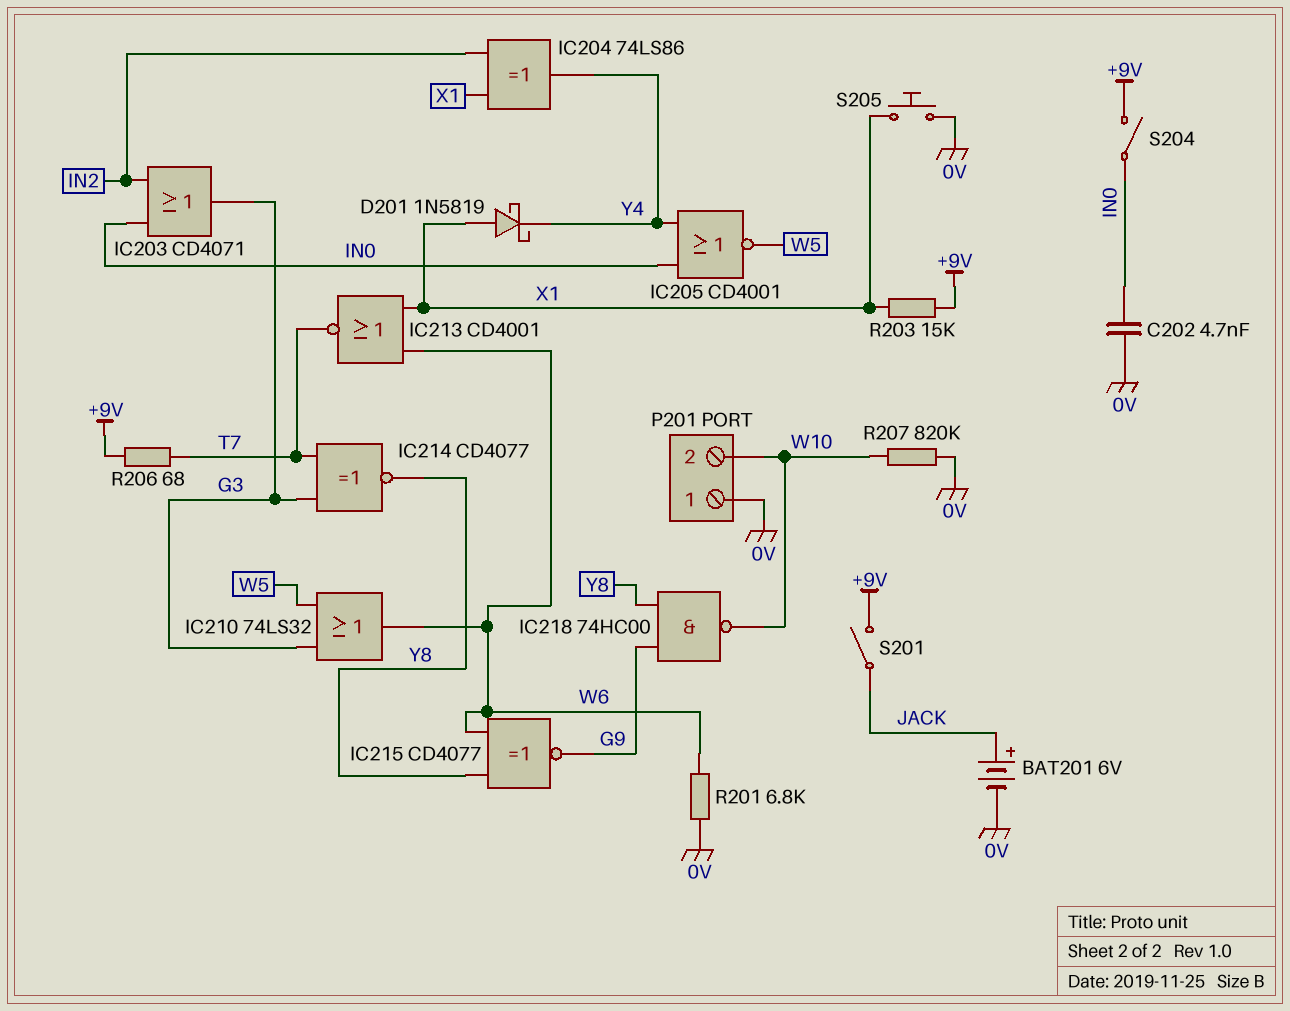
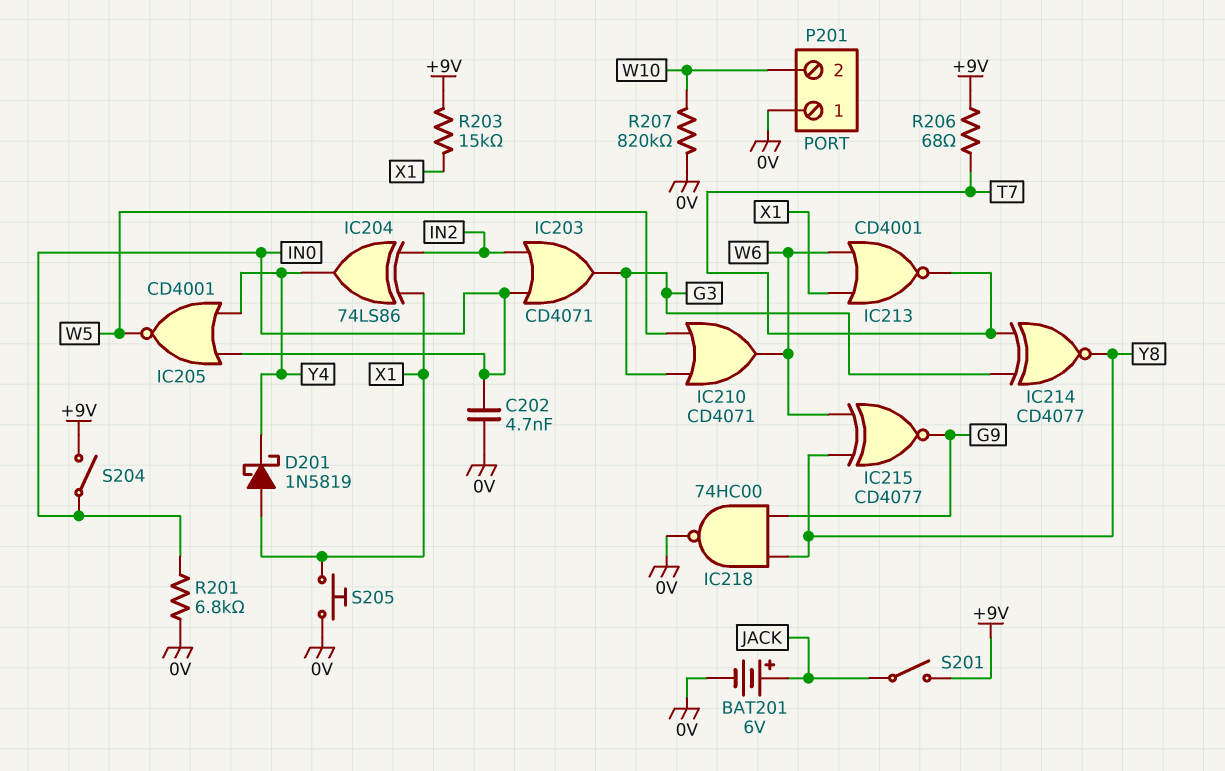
IC210: OR 74LS32 (in G3, in W5, out W6) -> OR CD4071 (in G3, in W5, out W6)
IC218: NAND 74HC00 (in G9, in Y8, out W10) -> NAND 74HC00 (in G9, in Y8, out 0V)
R201: 6.8k (0V, W6) -> 6.8k (0V, IN0)

